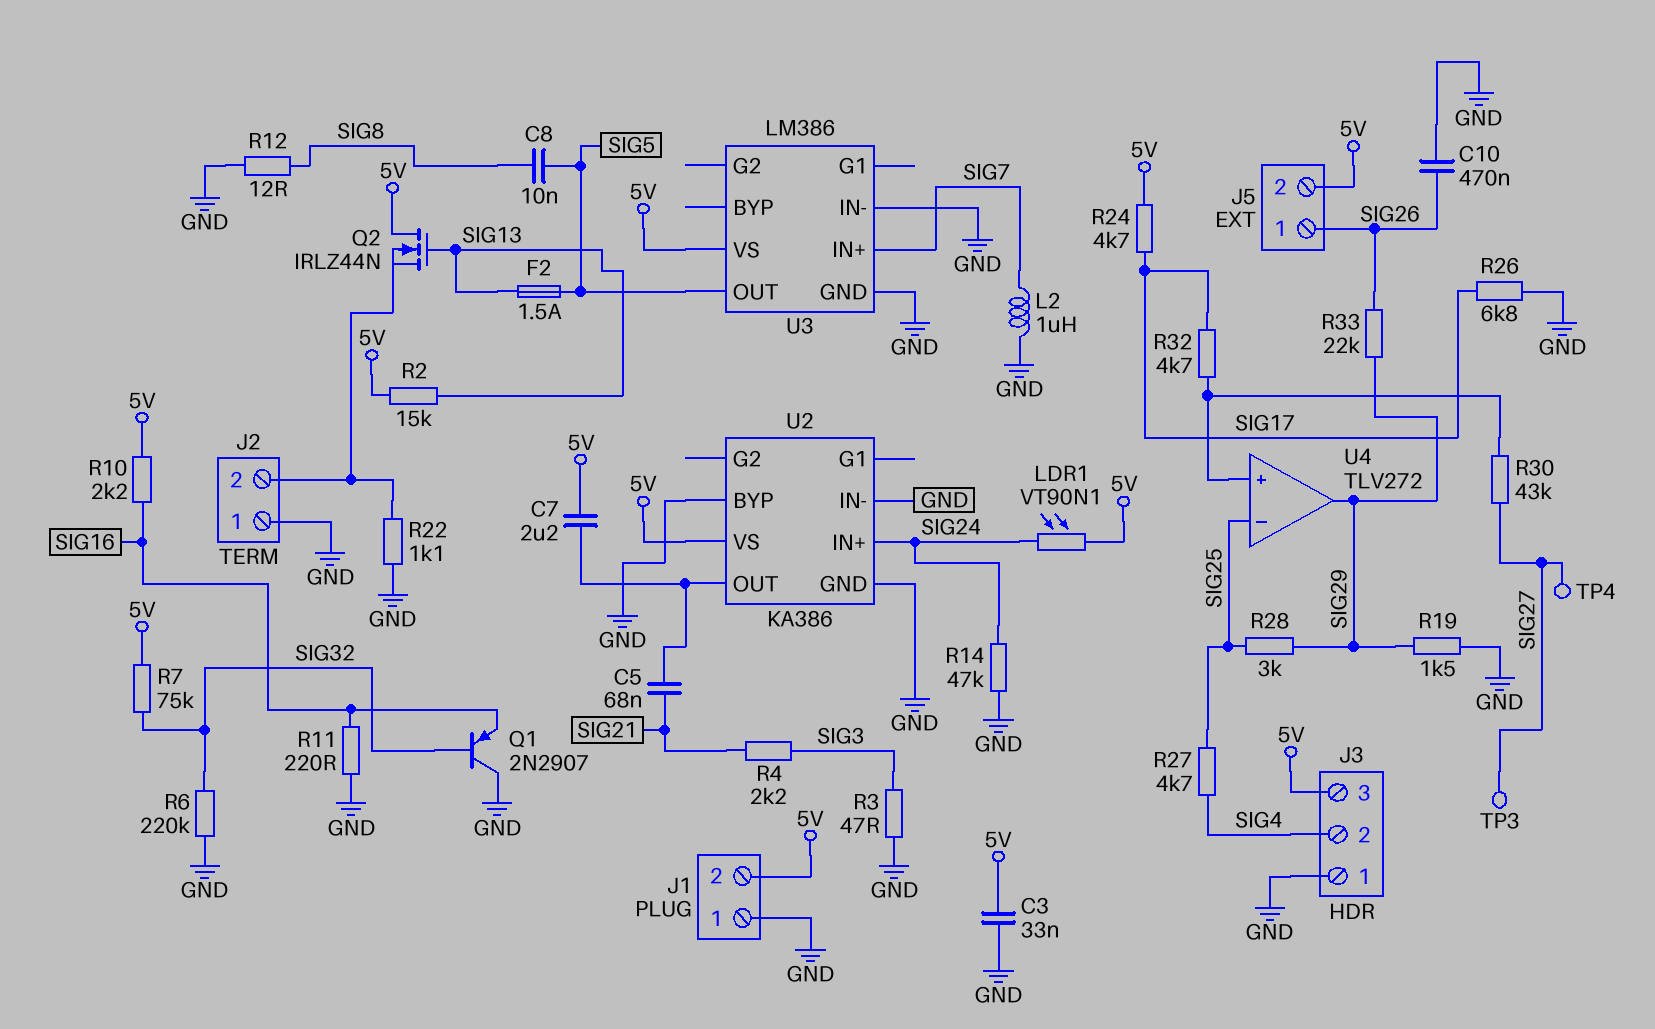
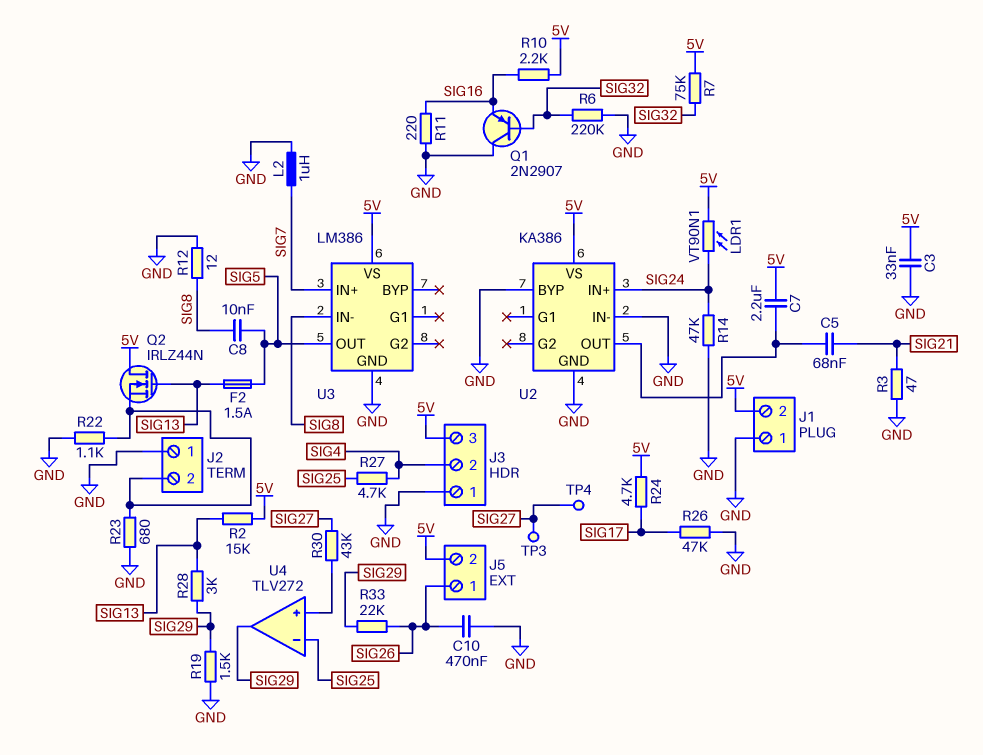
R3: 47 (GND, SIG3) -> 47 (GND, SIG21)
R4: 2.2k (SIG3, SIG21) -> none
R23: none -> 680 (GND, J2/2)
R26: 6.8k (GND, SIG17) -> 47k (GND, SIG17)
R28: 3k (SIG25, SIG29) -> 3k (SIG13, SIG29)
R32: 4.7k (SIG17, U4/in+) -> none
U3 pin IN-: GND -> SIG8

